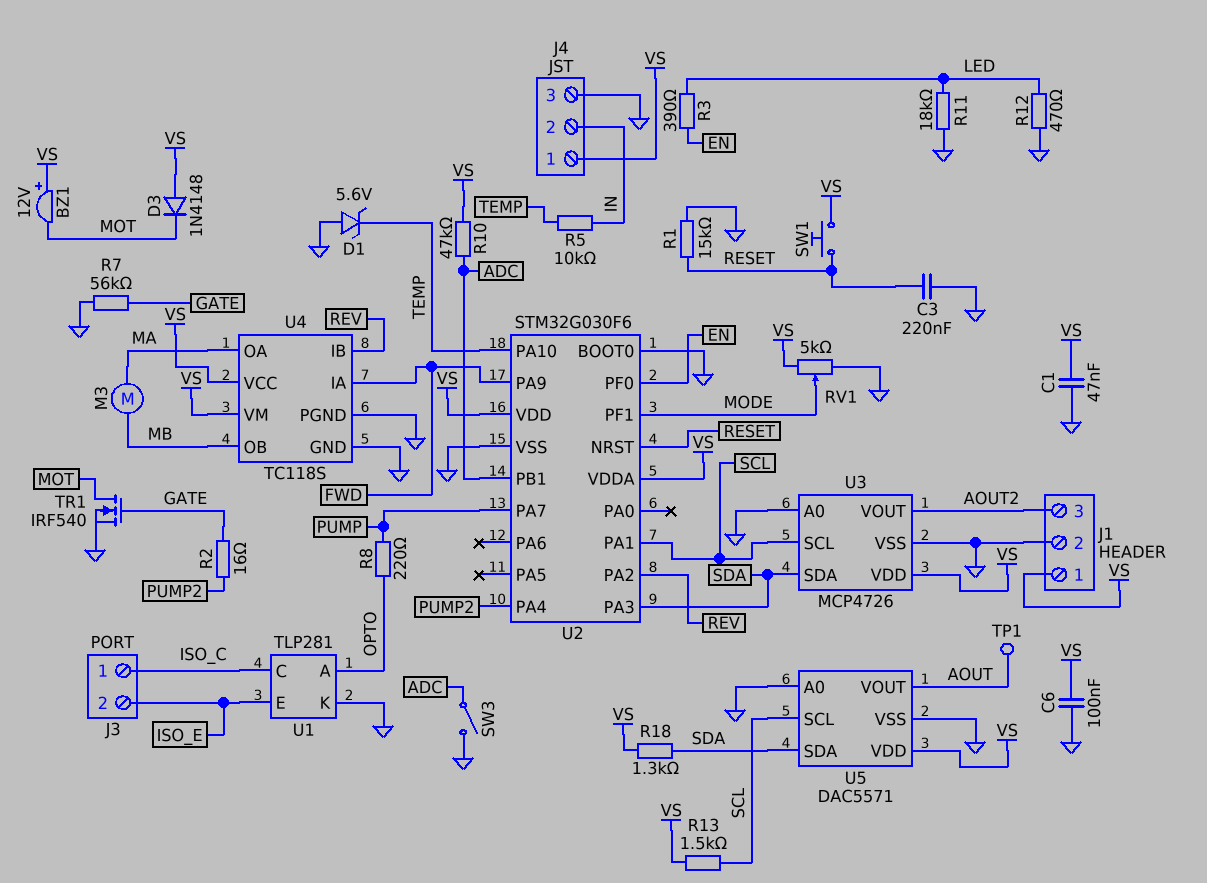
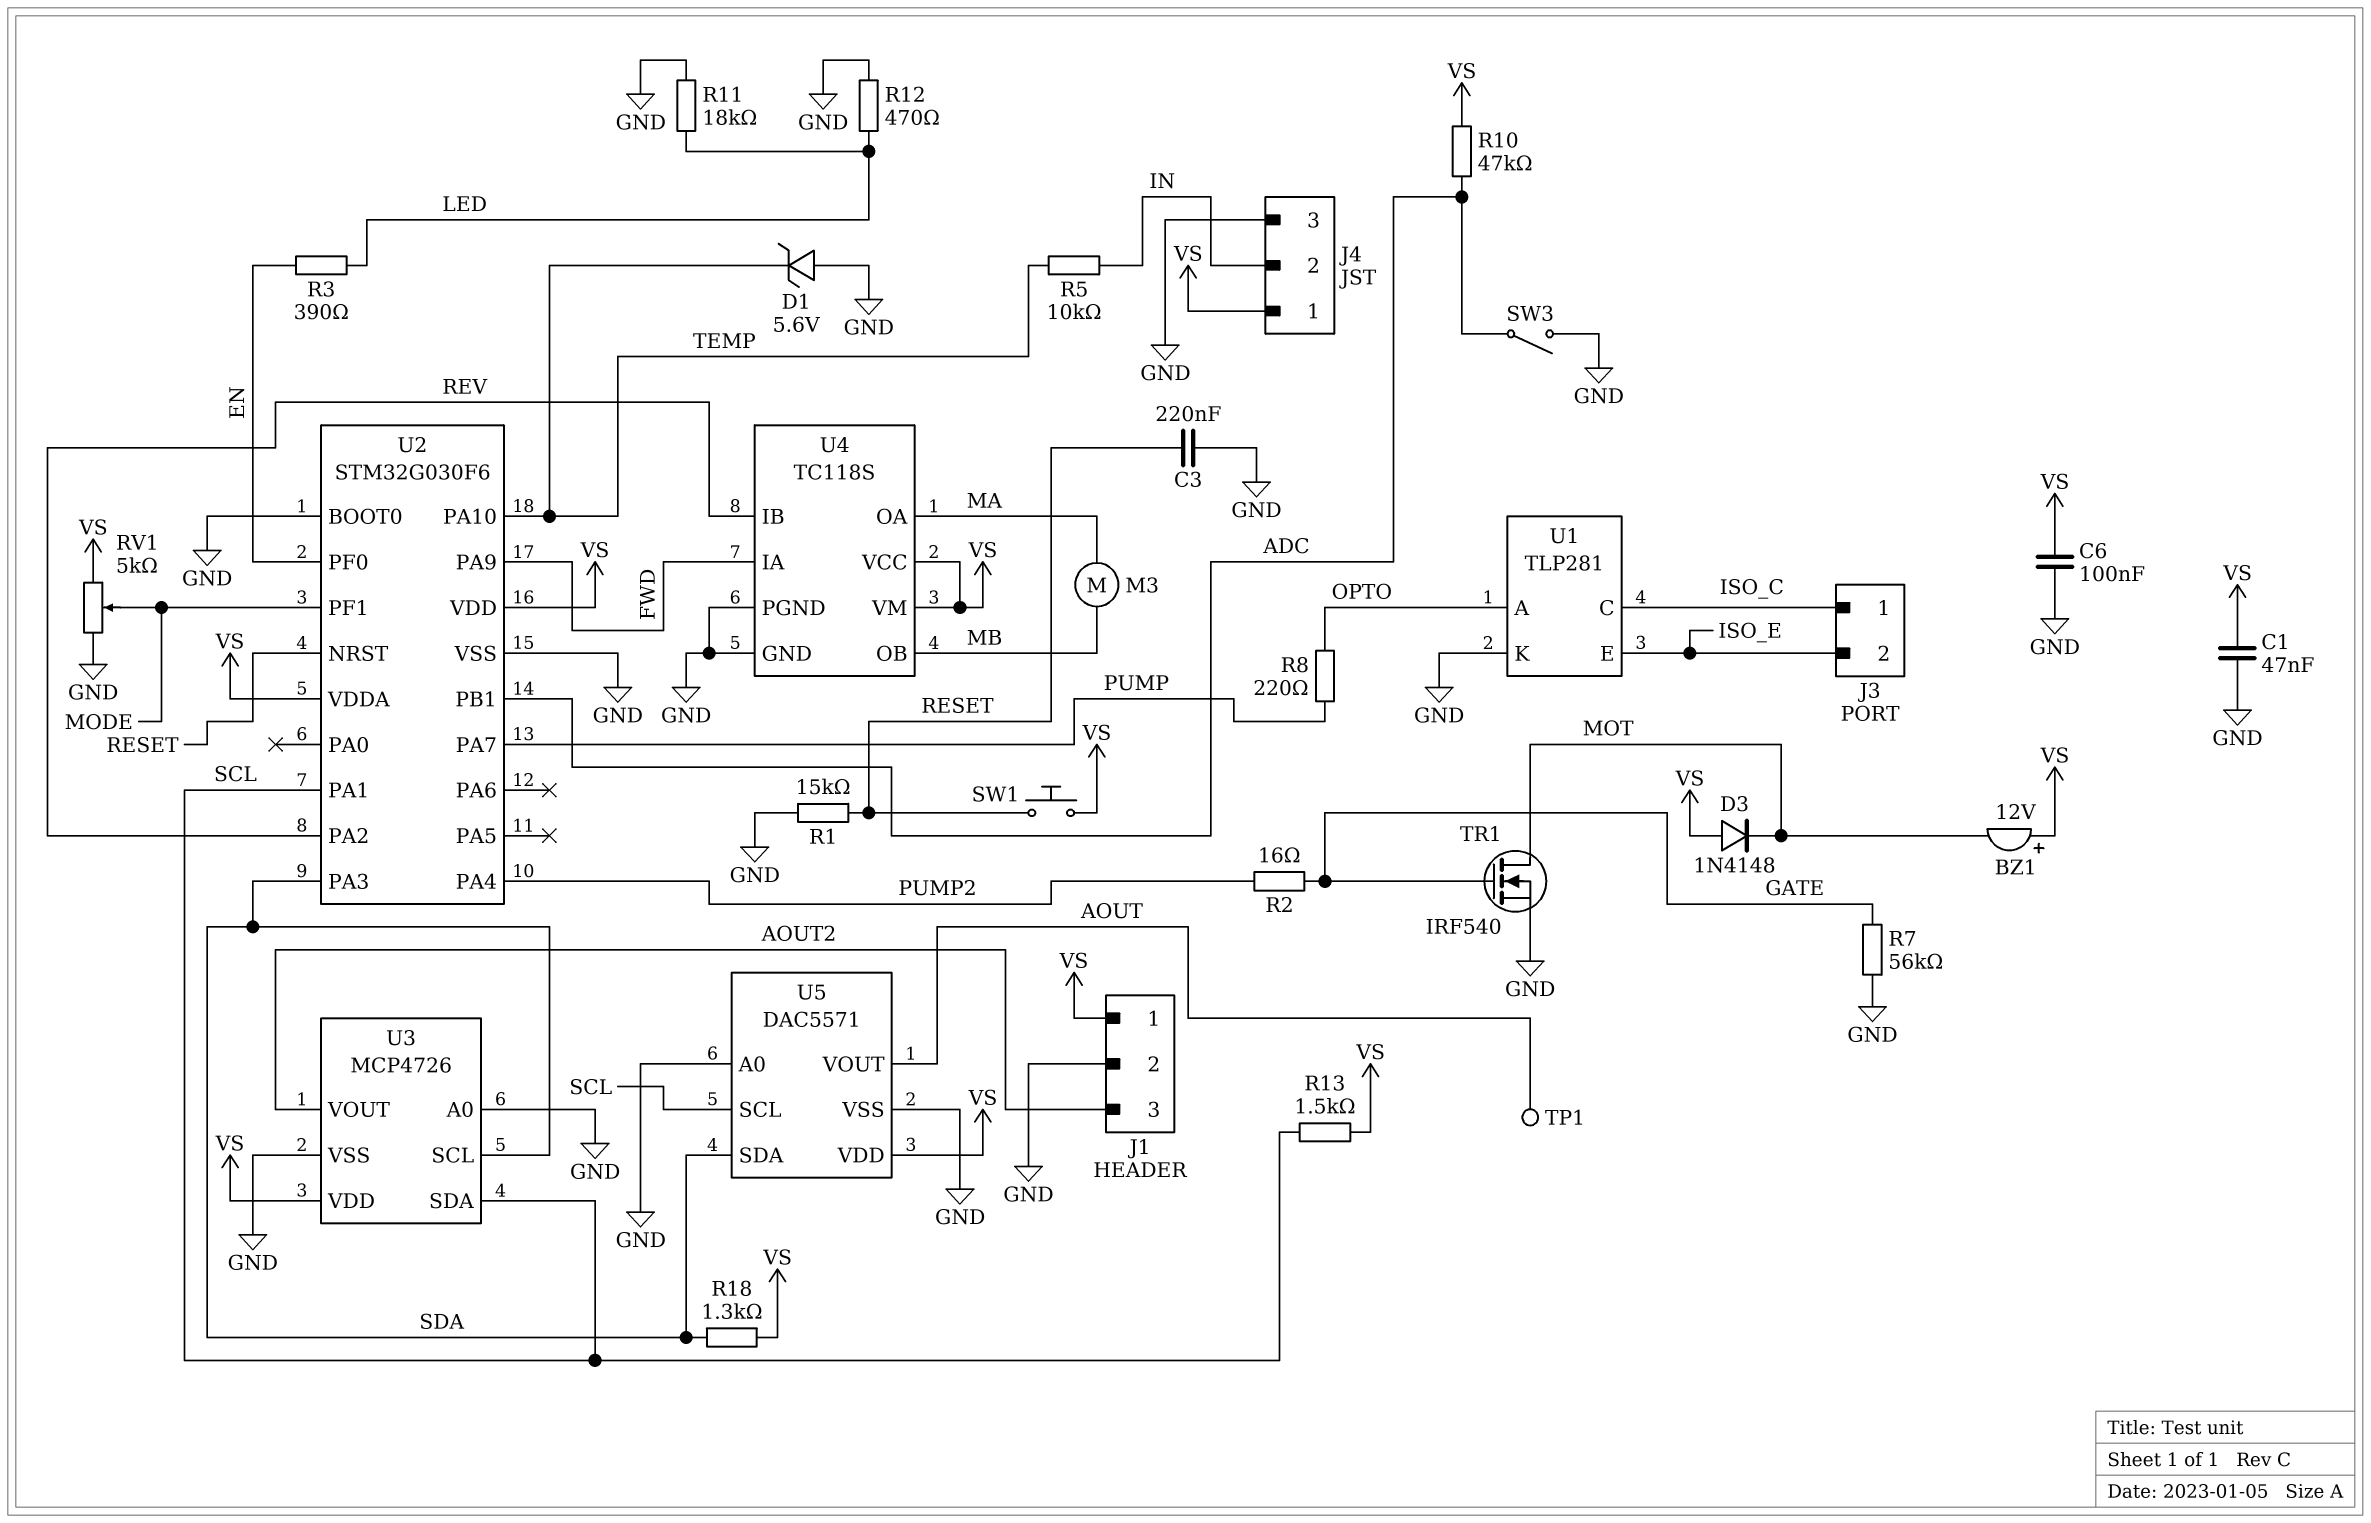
U3 pin SCL: SCL -> SDA
U3 pin SDA: SDA -> SCL

